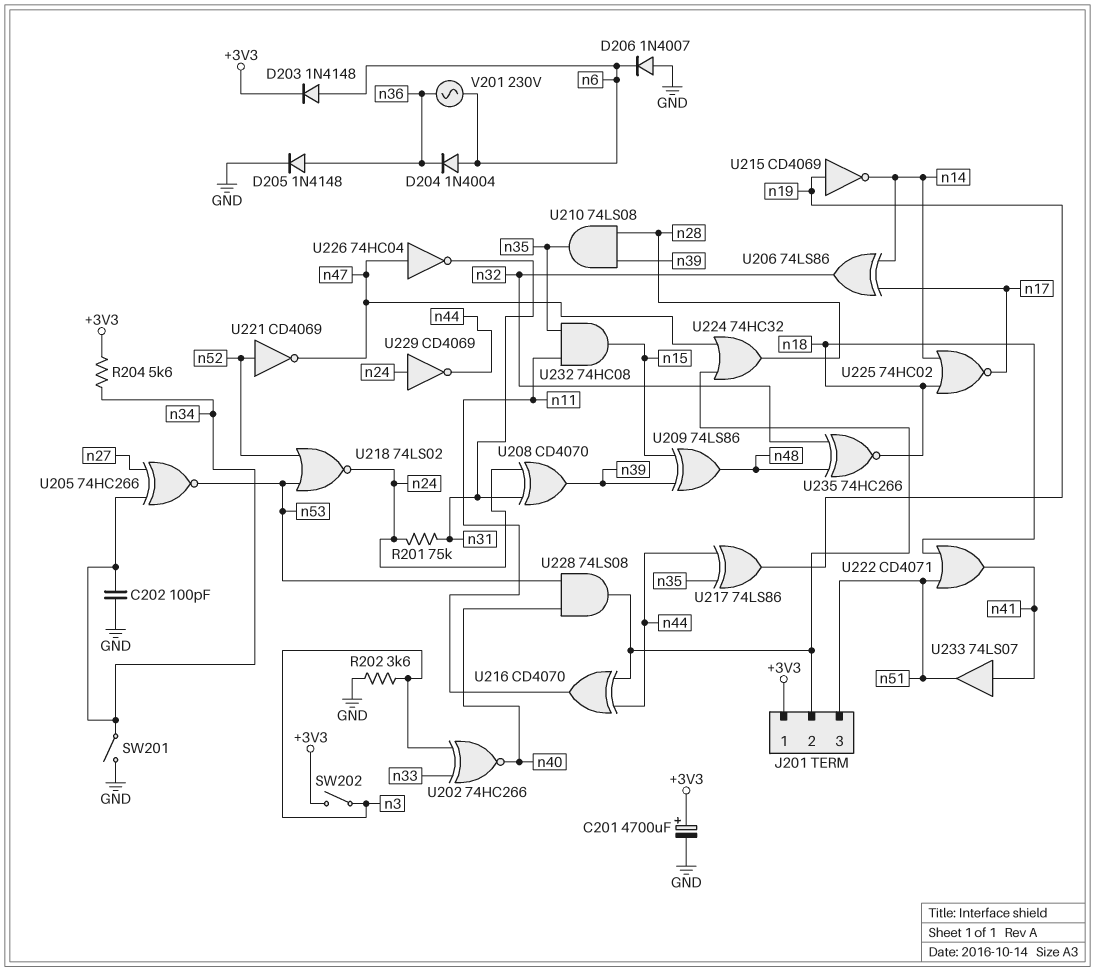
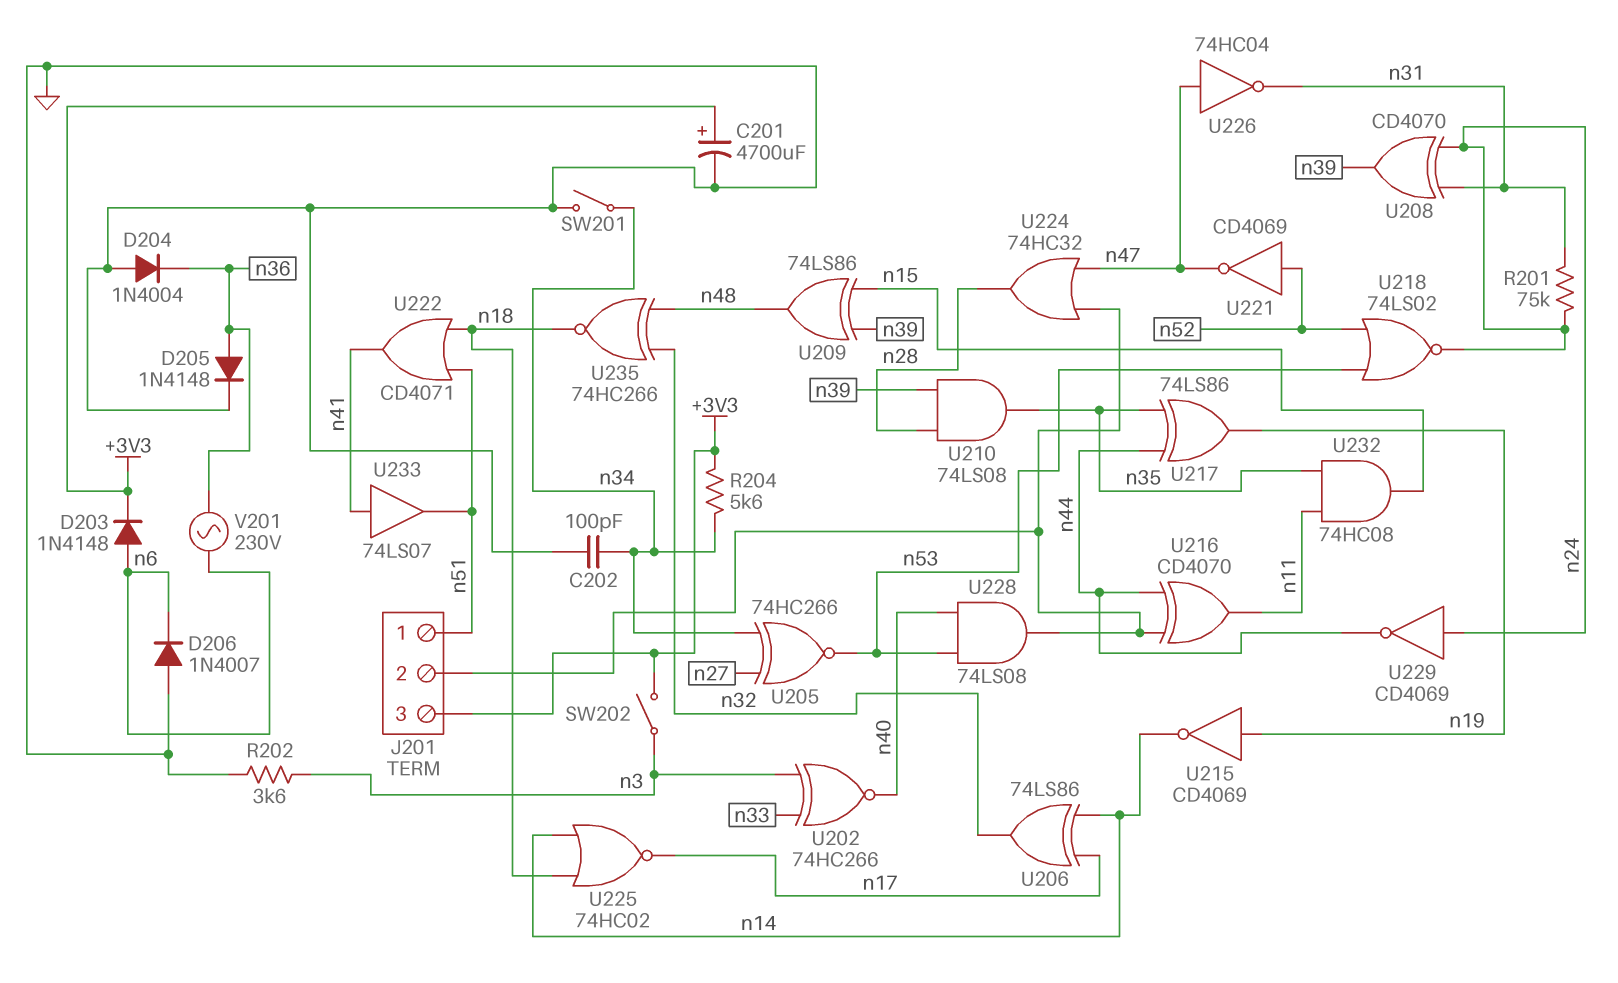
D204: diode 1N4004 (A n6, K n36) -> diode 1N4004 (A GND, K n36)
J201 pin 1: +3V3 -> n51
J201 pin 3: n51 -> +3V3

